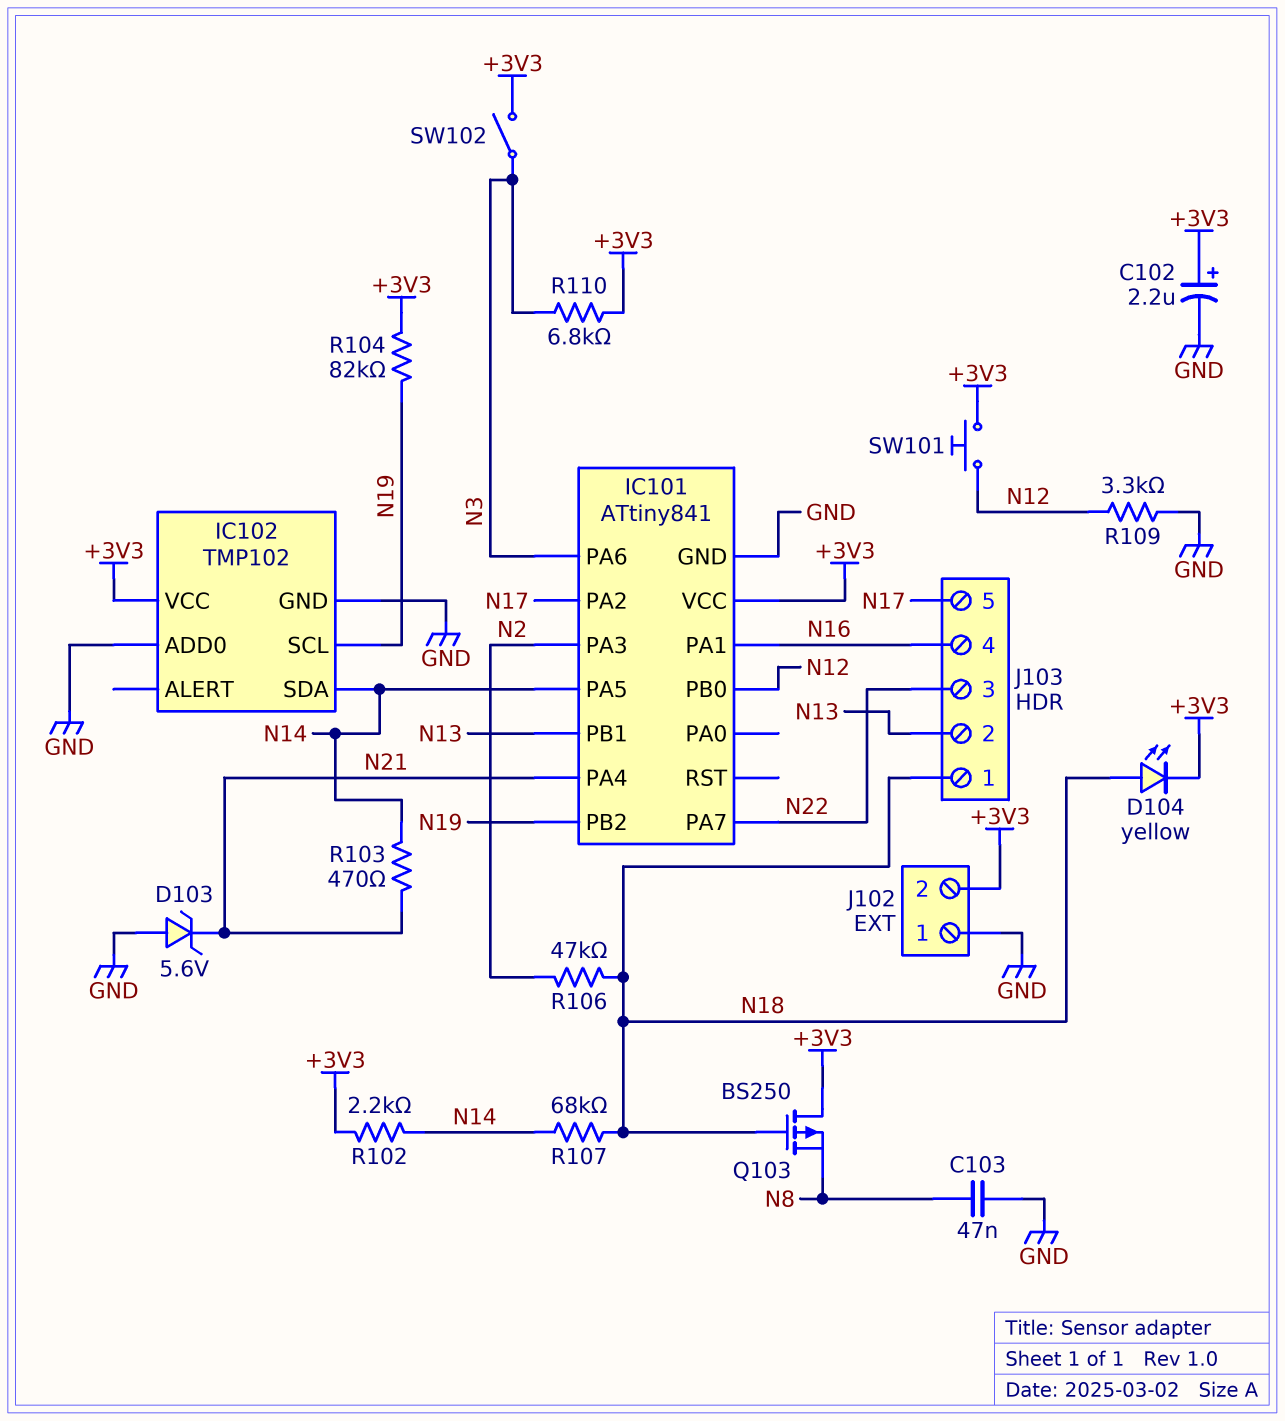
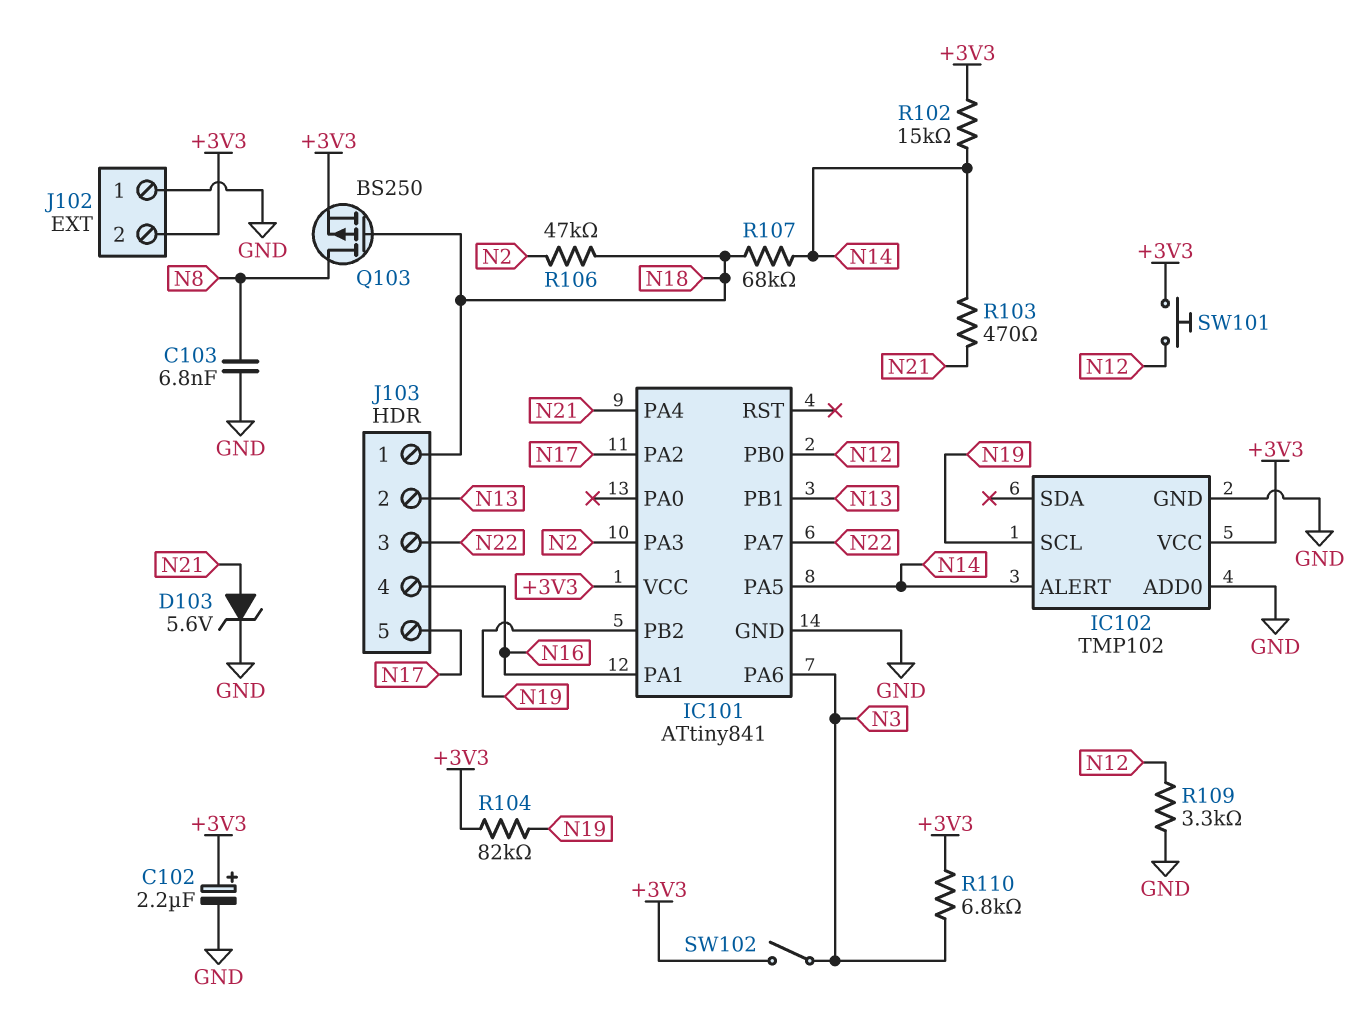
C103: 47nF (GND, N8) -> 6.8nF (GND, N8)
D103: zener 5.6V (A GND, K N21) -> zener 5.6V (A N21, K GND)
D104: LED yellow (A N18, K +3V3) -> none
IC102 pin ALERT: none -> N14
IC102 pin SDA: N14 -> none
Q103: PMOS BS250 (G N18, D +3V3, S N8) -> PMOS BS250 (G N18, D N8, S +3V3)
R102: 2.2k (+3V3, N14) -> 15k (+3V3, N14)

